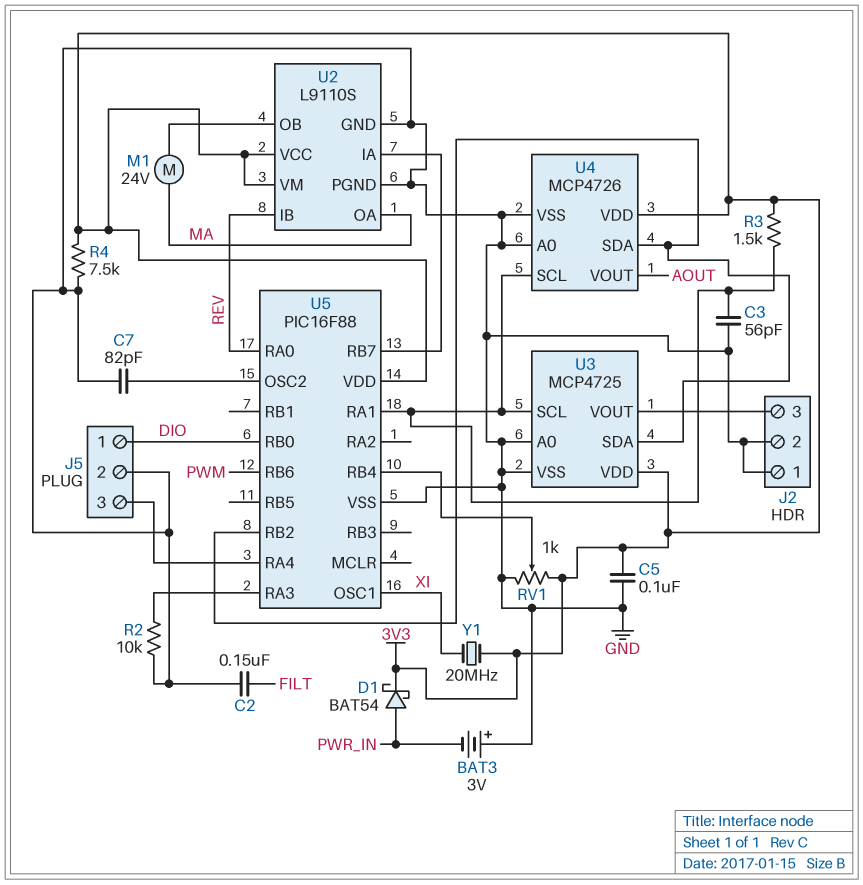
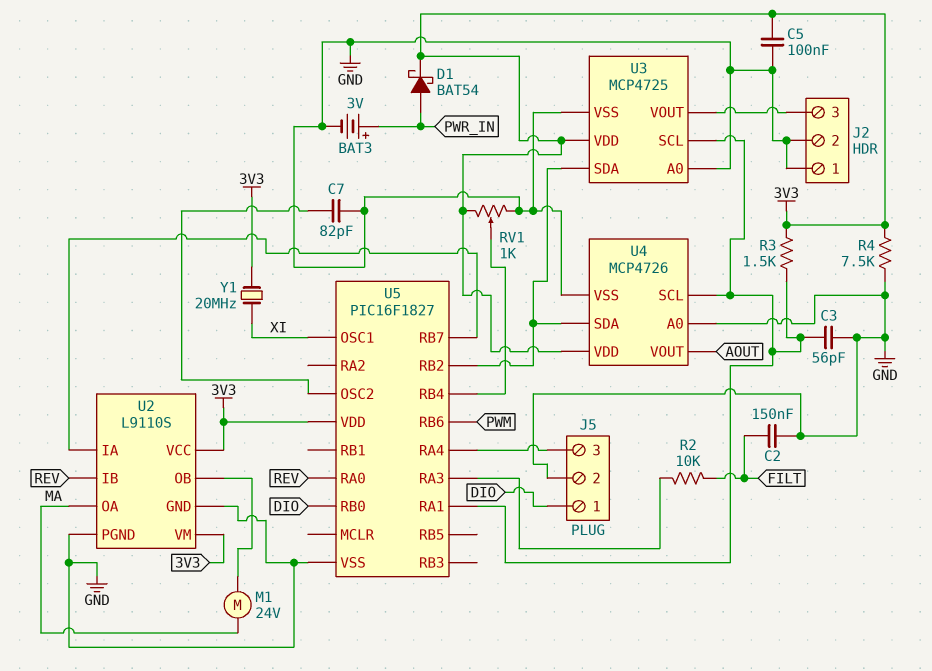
BAT3: 3V (plus GND, minus PWR_IN) -> 3V (plus PWR_IN, minus GND)
R2: 10k (GND, U5/RA3) -> 10k (FILT, U5/RA3)
U5: PIC16F88 -> PIC16F1827

